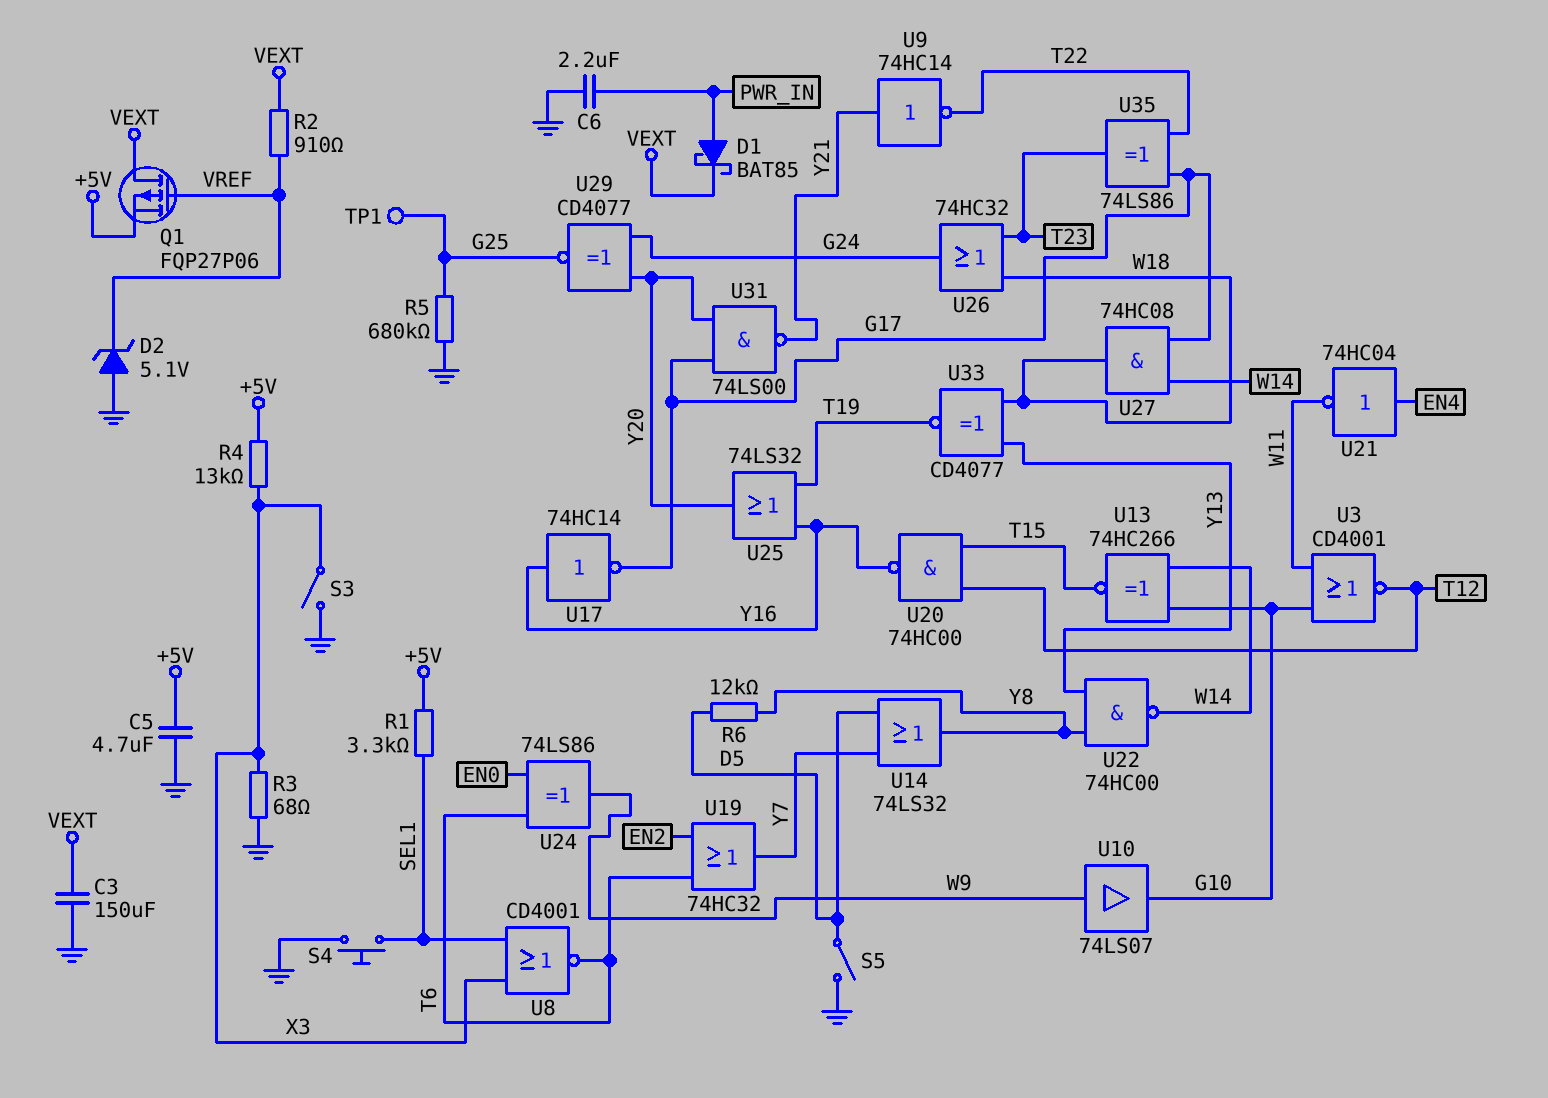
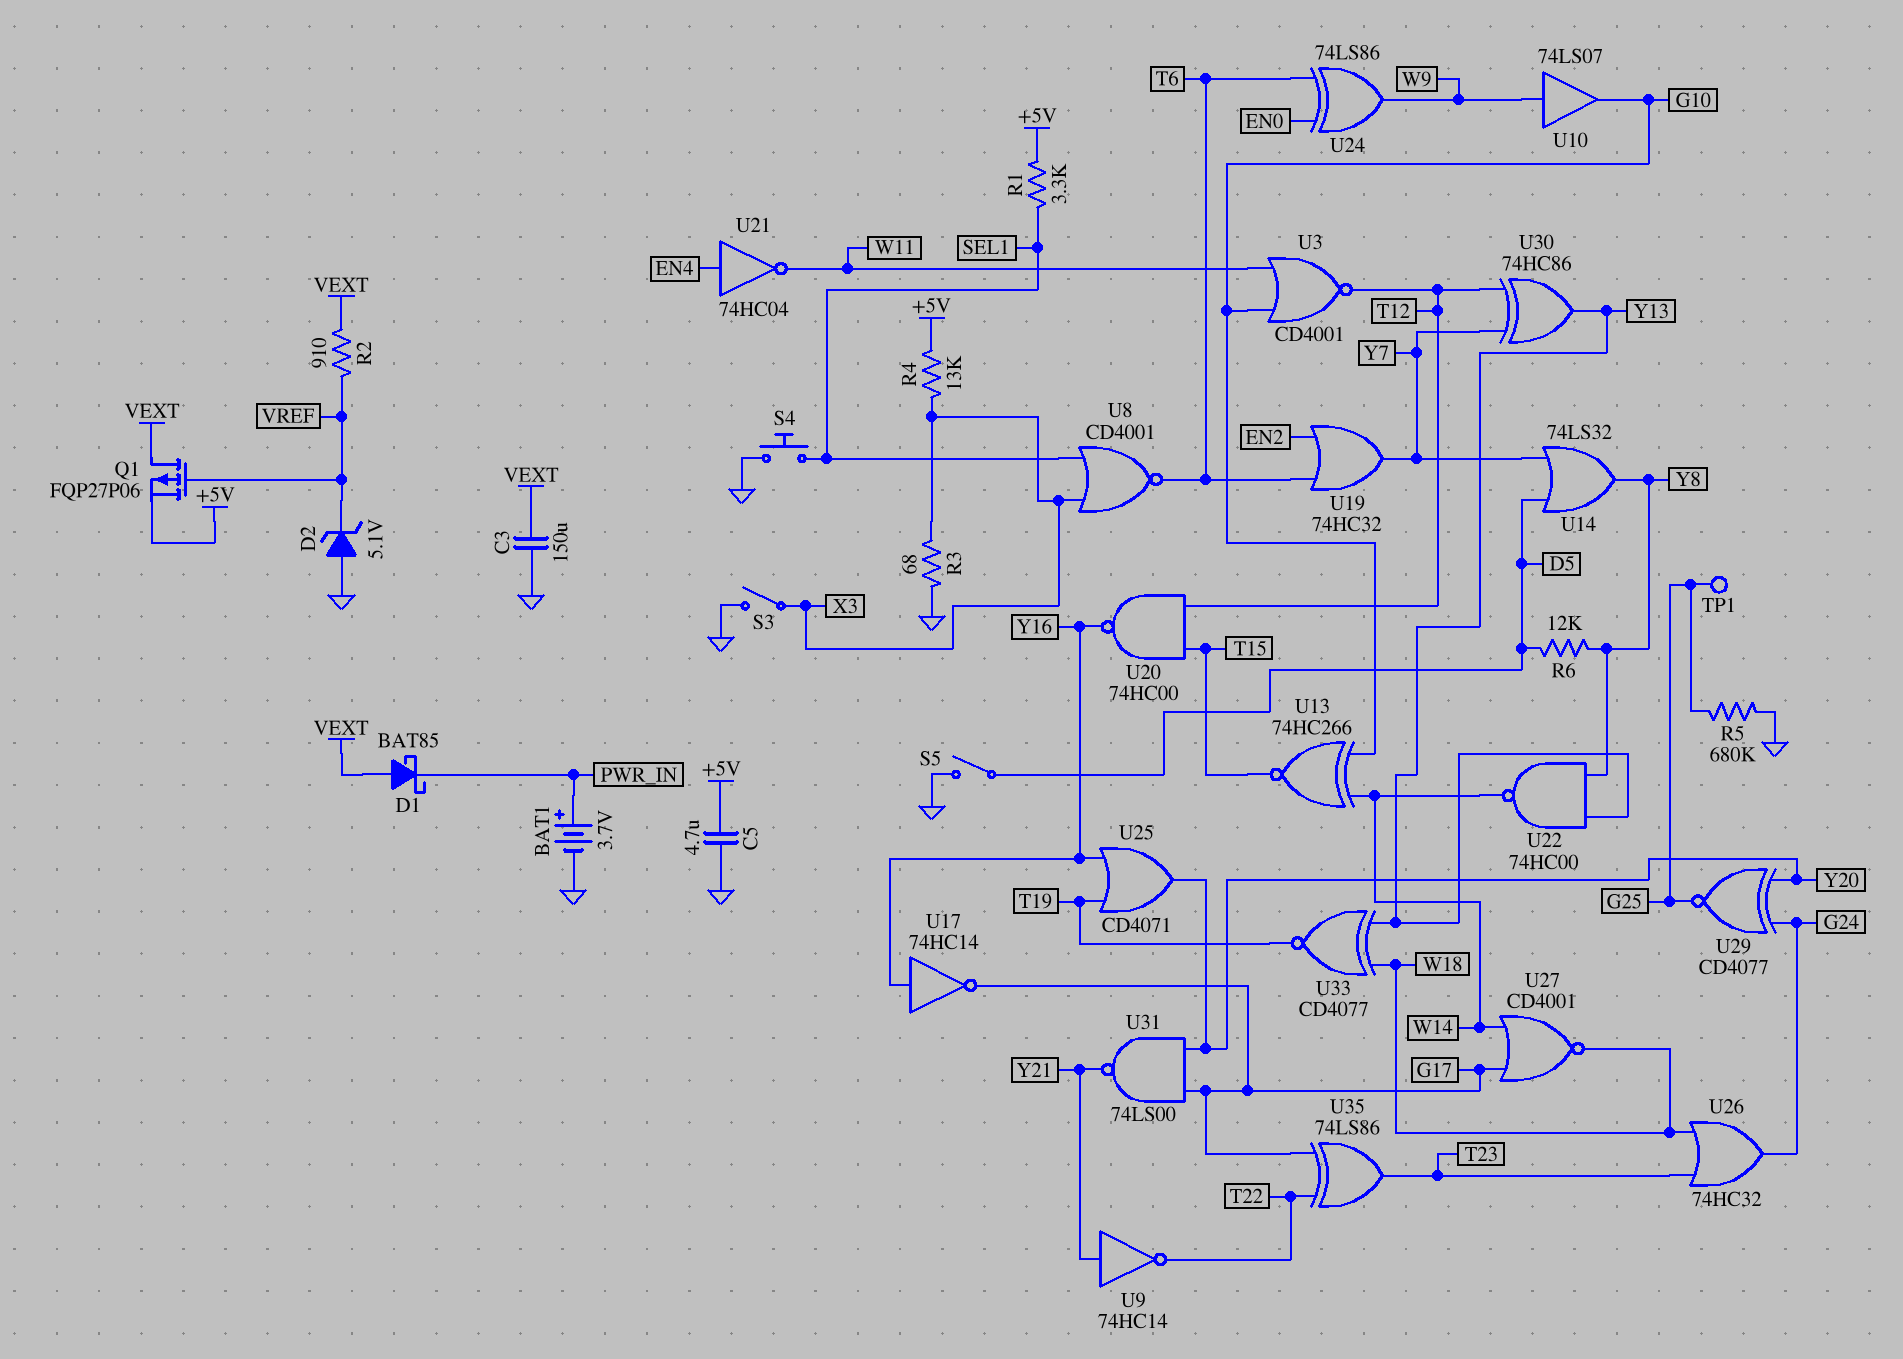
BAT1: none -> 3.7V (plus PWR_IN, minus GND)
C6: 2.2uF (GND, PWR_IN) -> none
D1: schottky BAT85 (A PWR_IN, K VEXT) -> schottky BAT85 (A VEXT, K PWR_IN)
U25: OR 74LS32 (in T19, in Y16, out Y20) -> OR CD4071 (in T19, in Y16, out Y20)
U27: AND 74HC08 (in G17, in W14, out W18) -> NOR CD4001 (in G17, in W14, out W18)
U30: none -> XOR 74HC86 (in T12, in Y7, out Y13)

